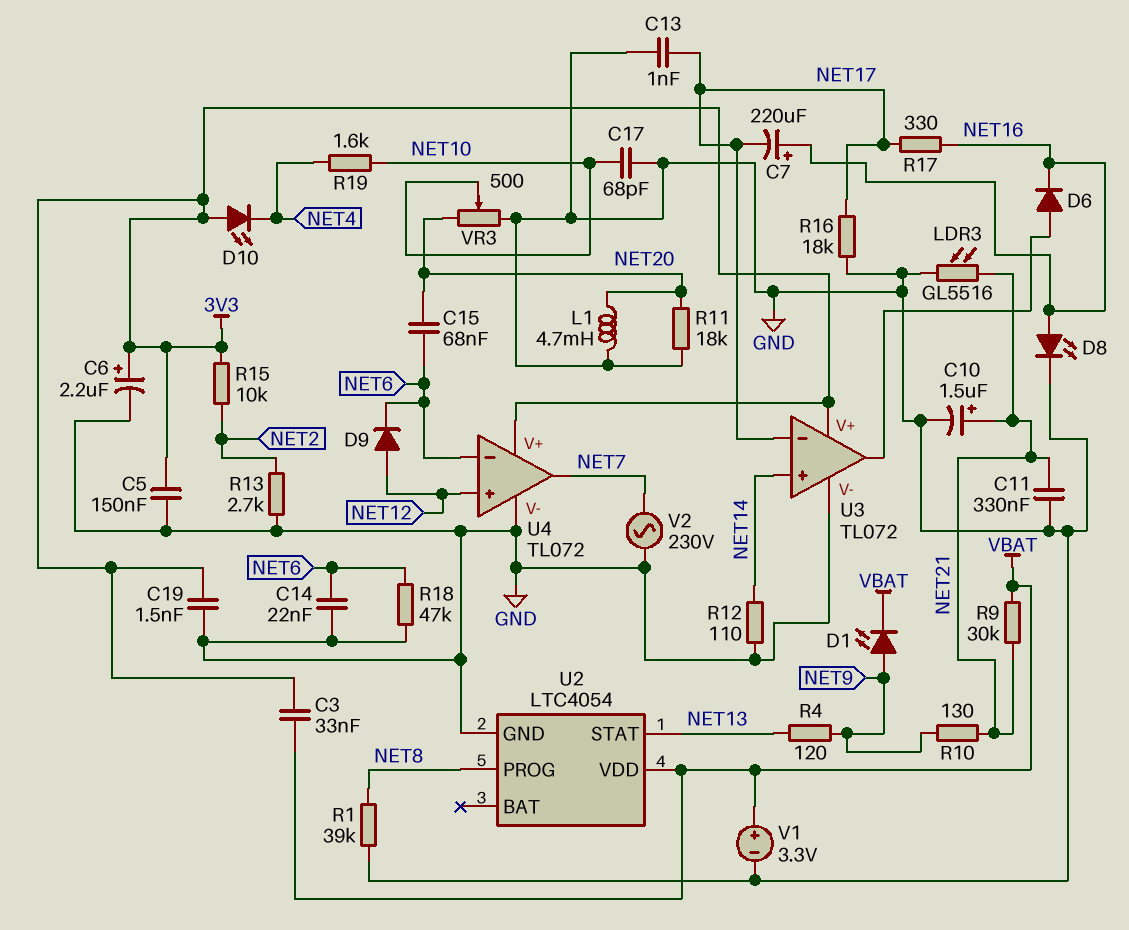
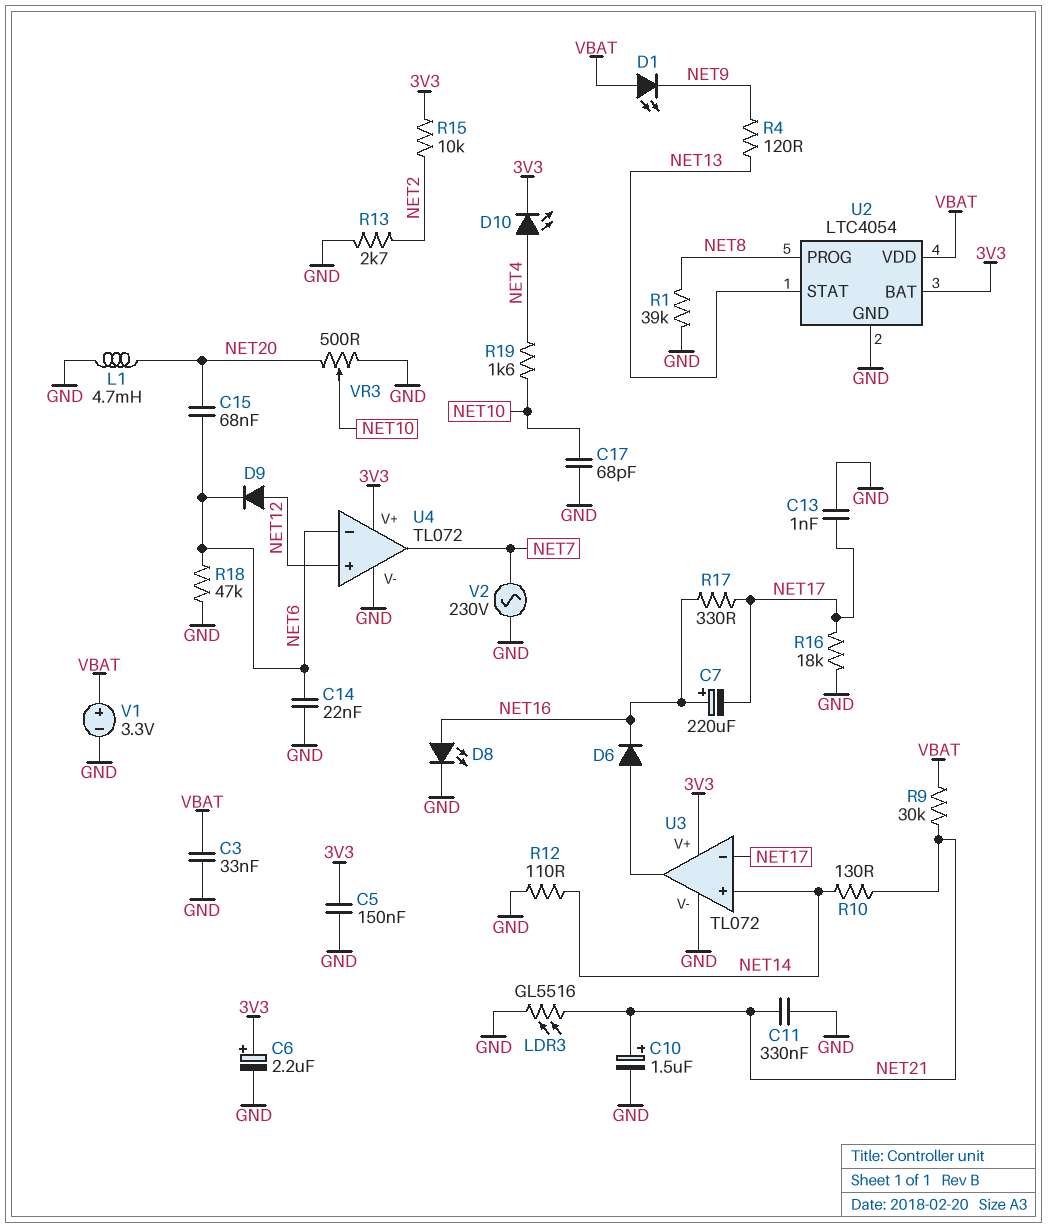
C3: 33nF (3V3, VBAT) -> 33nF (GND, VBAT)
C19: 1.5nF (3V3, GND) -> none
D1: LED (A NET9, K VBAT) -> LED (A VBAT, K NET9)
D10: LED (A 3V3, K NET4) -> LED (A NET4, K 3V3)
R10: 130 (NET9, NET21) -> 130 (NET14, NET21)
R11: 18k (GND, NET20) -> none
U2 pin BAT: none -> 3V3

